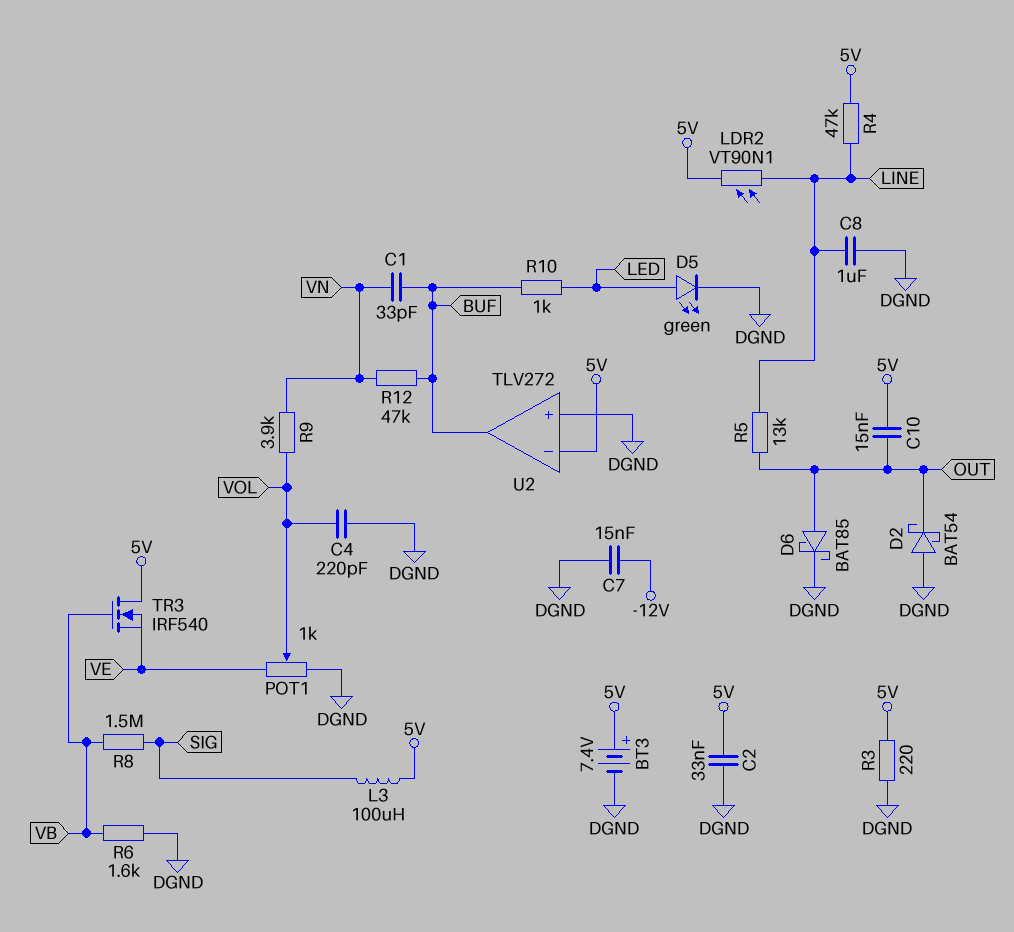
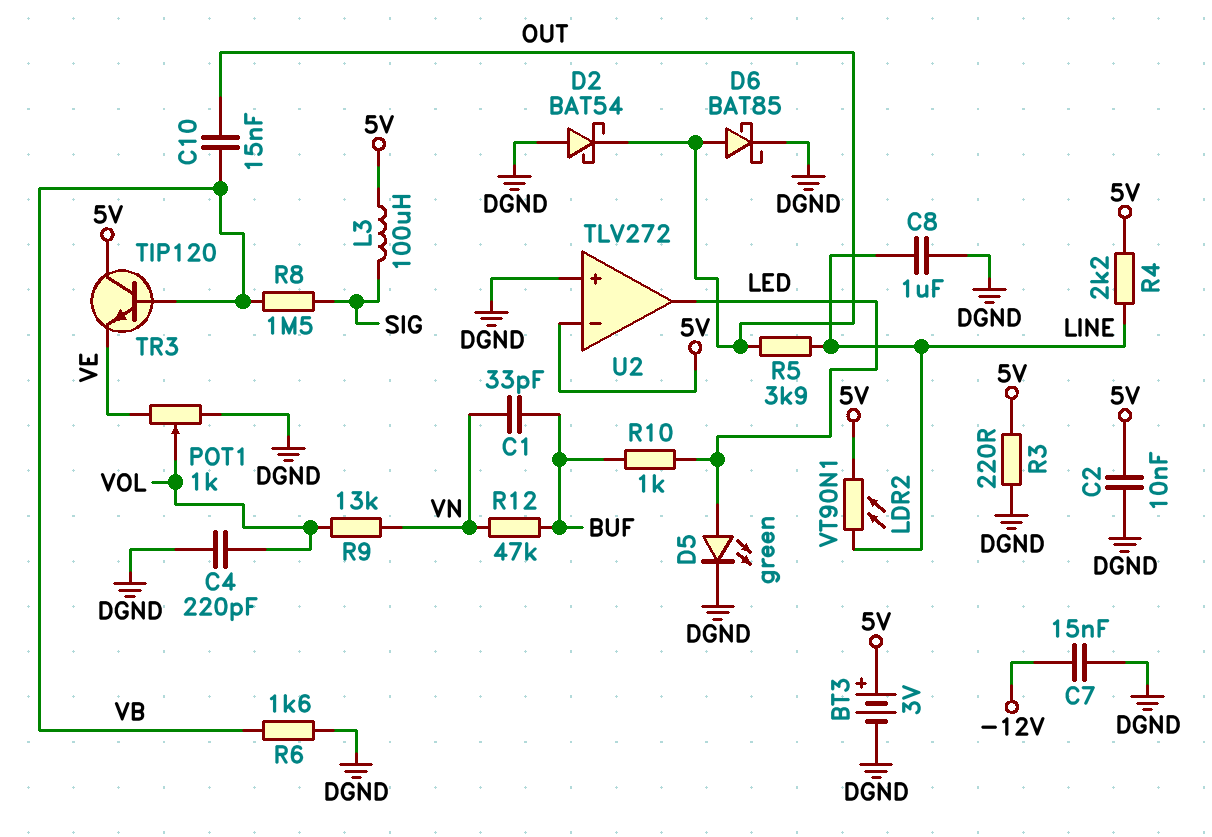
BT3: 7.4V (plus 5V, minus DGND) -> 3V (plus 5V, minus DGND)
C2: 33nF (5V, DGND) -> 10nF (5V, DGND)
C10: 15nF (5V, OUT) -> 15nF (OUT, VB)
R4: 47k (5V, LINE) -> 2.2k (5V, LINE)
R5: 13k (LINE, OUT) -> 3.9k (LINE, OUT)
R9: 3.9k (VN, VOL) -> 13k (VN, VOL)
TR3: NMOS IRF540 (G VB, D 5V, S VE) -> NPN TIP120 (B VB, C 5V, E VE)
U2 pin out: BUF -> LED

